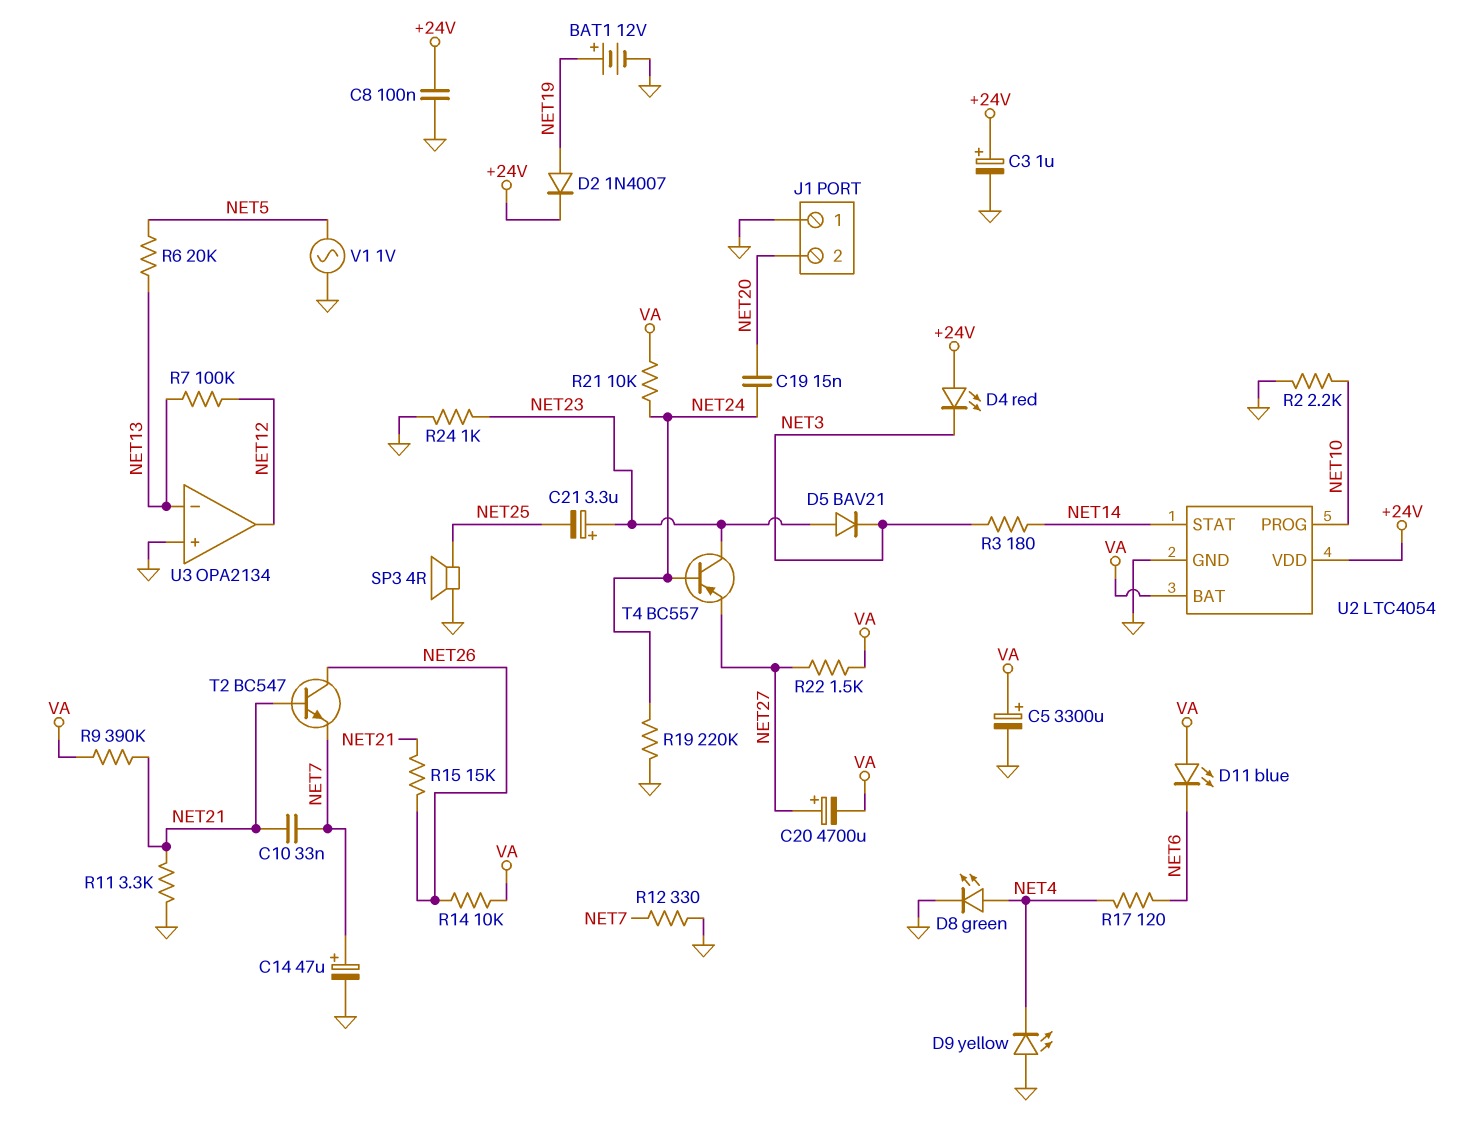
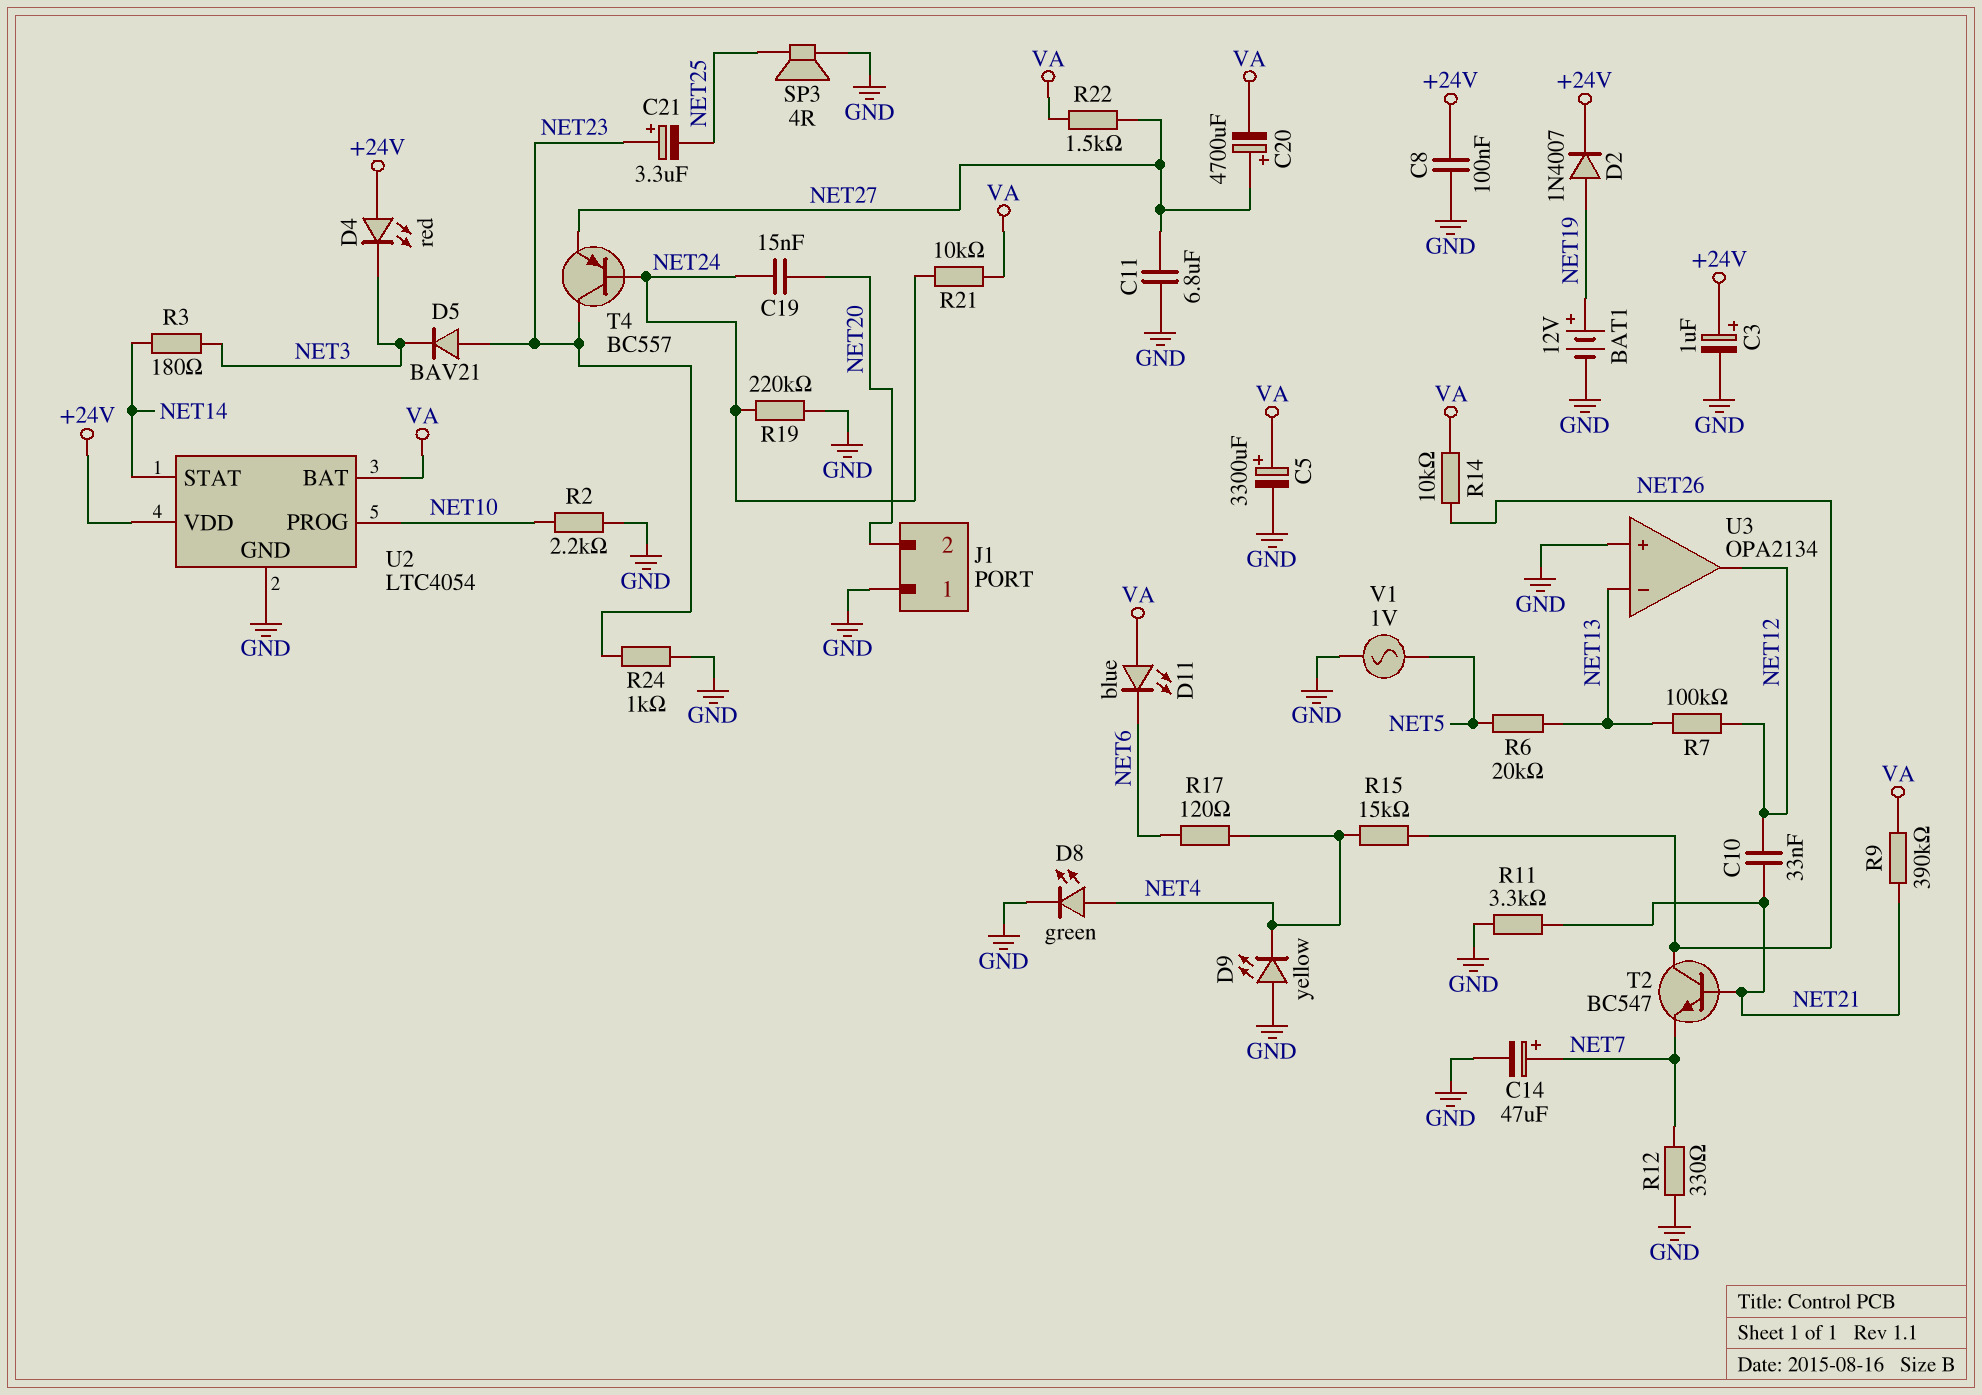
C10: 33nF (NET7, NET21) -> 33nF (NET12, NET21)
C11: none -> 6.8uF (GND, NET27)
R15: 15k (NET21, NET26) -> 15k (NET4, NET26)

